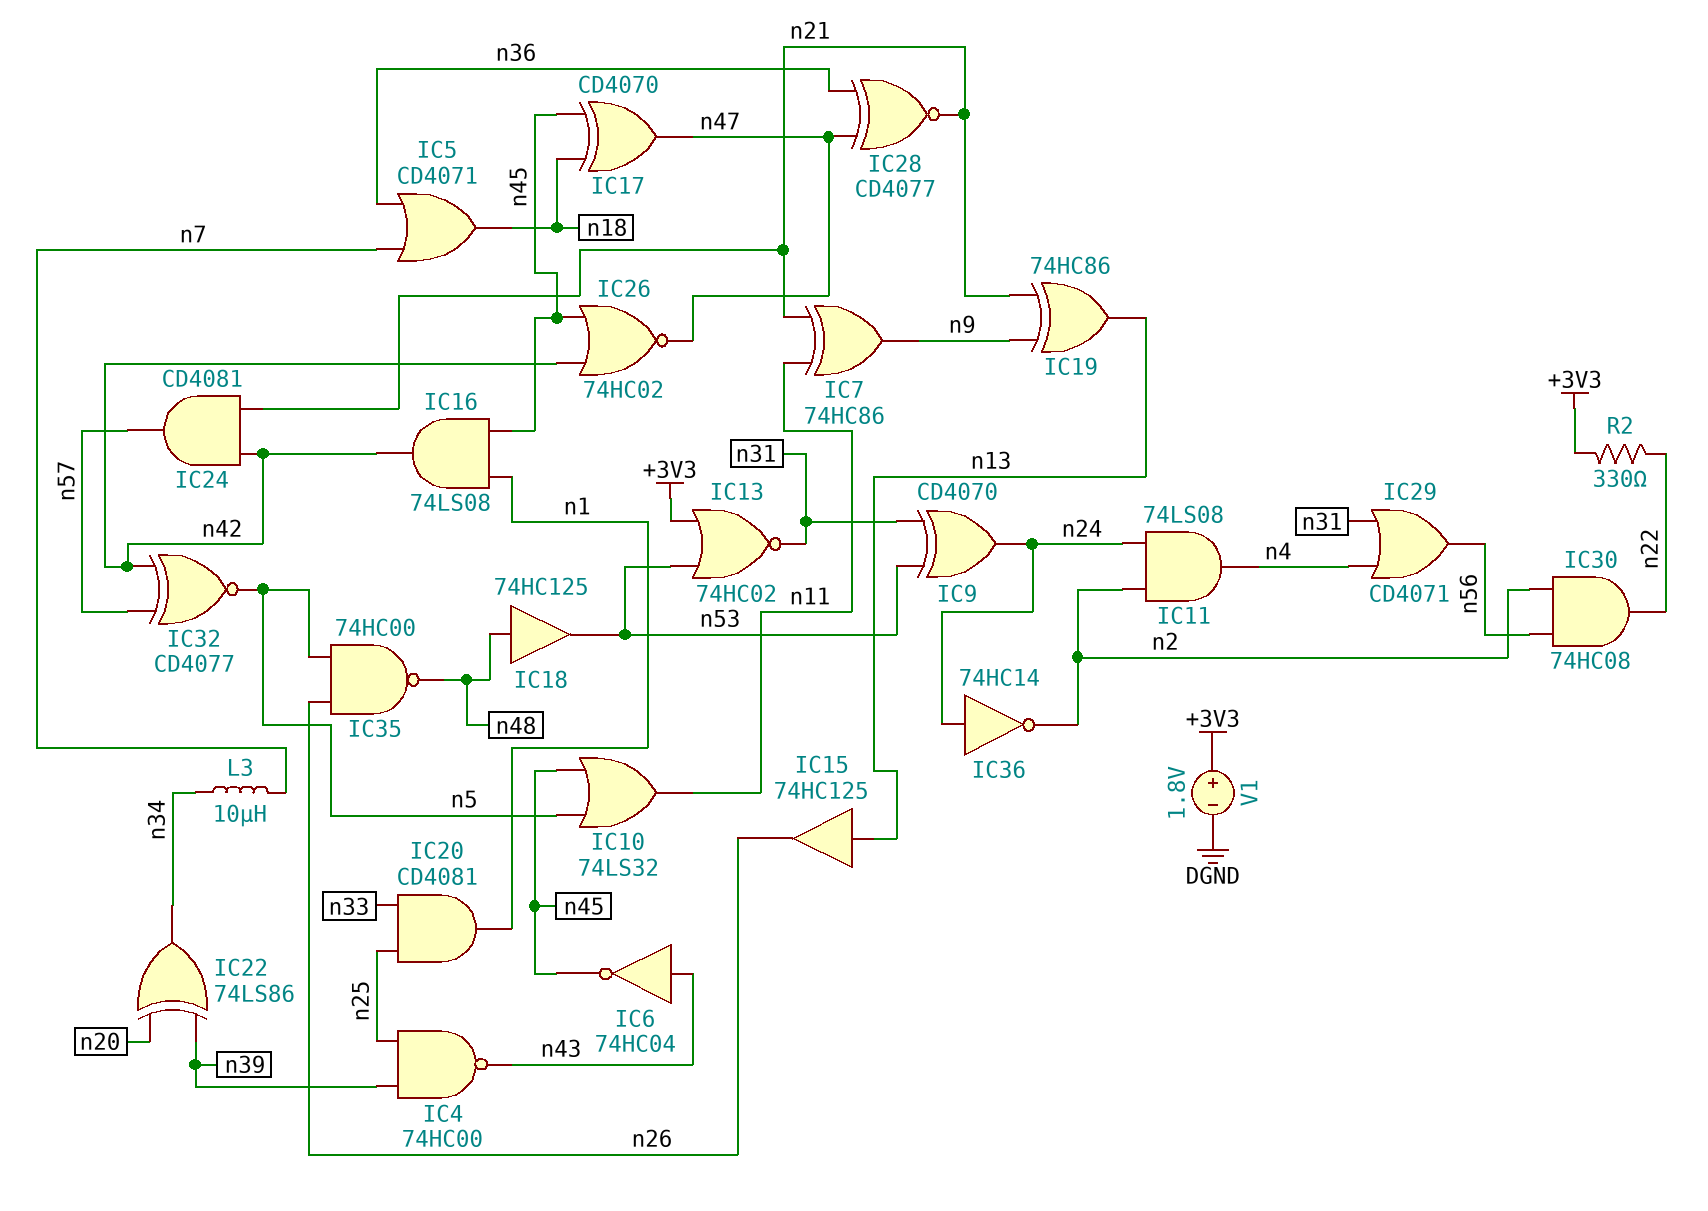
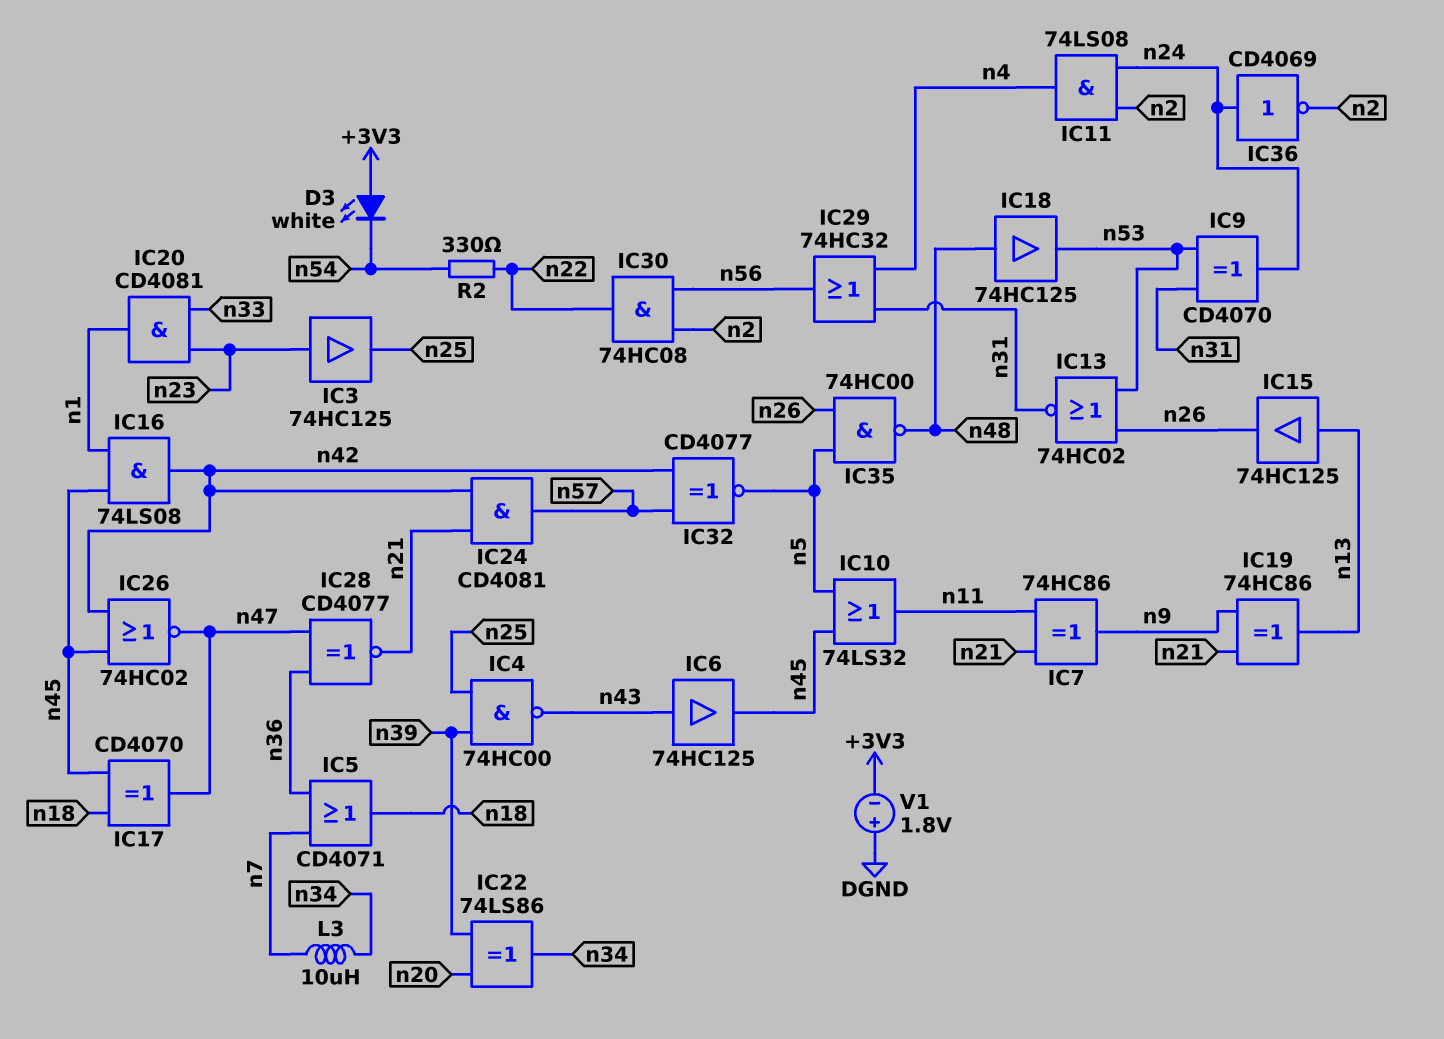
D3: none -> LED white (A +3V3, K n54)
IC3: none -> buffer 74HC125 (in n23, out n25)
IC6: NOT 74HC04 (in n43, out n45) -> buffer 74HC125 (in n43, out n45)
IC13: NOR 74HC02 (in +3V3, in n53, out n31) -> NOR 74HC02 (in n26, in n53, out n31)
IC20: AND CD4081 (in n25, in n33, out n1) -> AND CD4081 (in n23, in n33, out n1)
IC29: OR CD4071 (in n4, in n31, out n56) -> OR 74HC32 (in n4, in n31, out n56)
IC36: NOT 74HC14 (in n24, out n2) -> NOT CD4069 (in n24, out n2)
R2: 330 (+3V3, n22) -> 330 (n22, n54)
V1: 1.8V (plus +3V3, minus DGND) -> 1.8V (plus DGND, minus +3V3)

